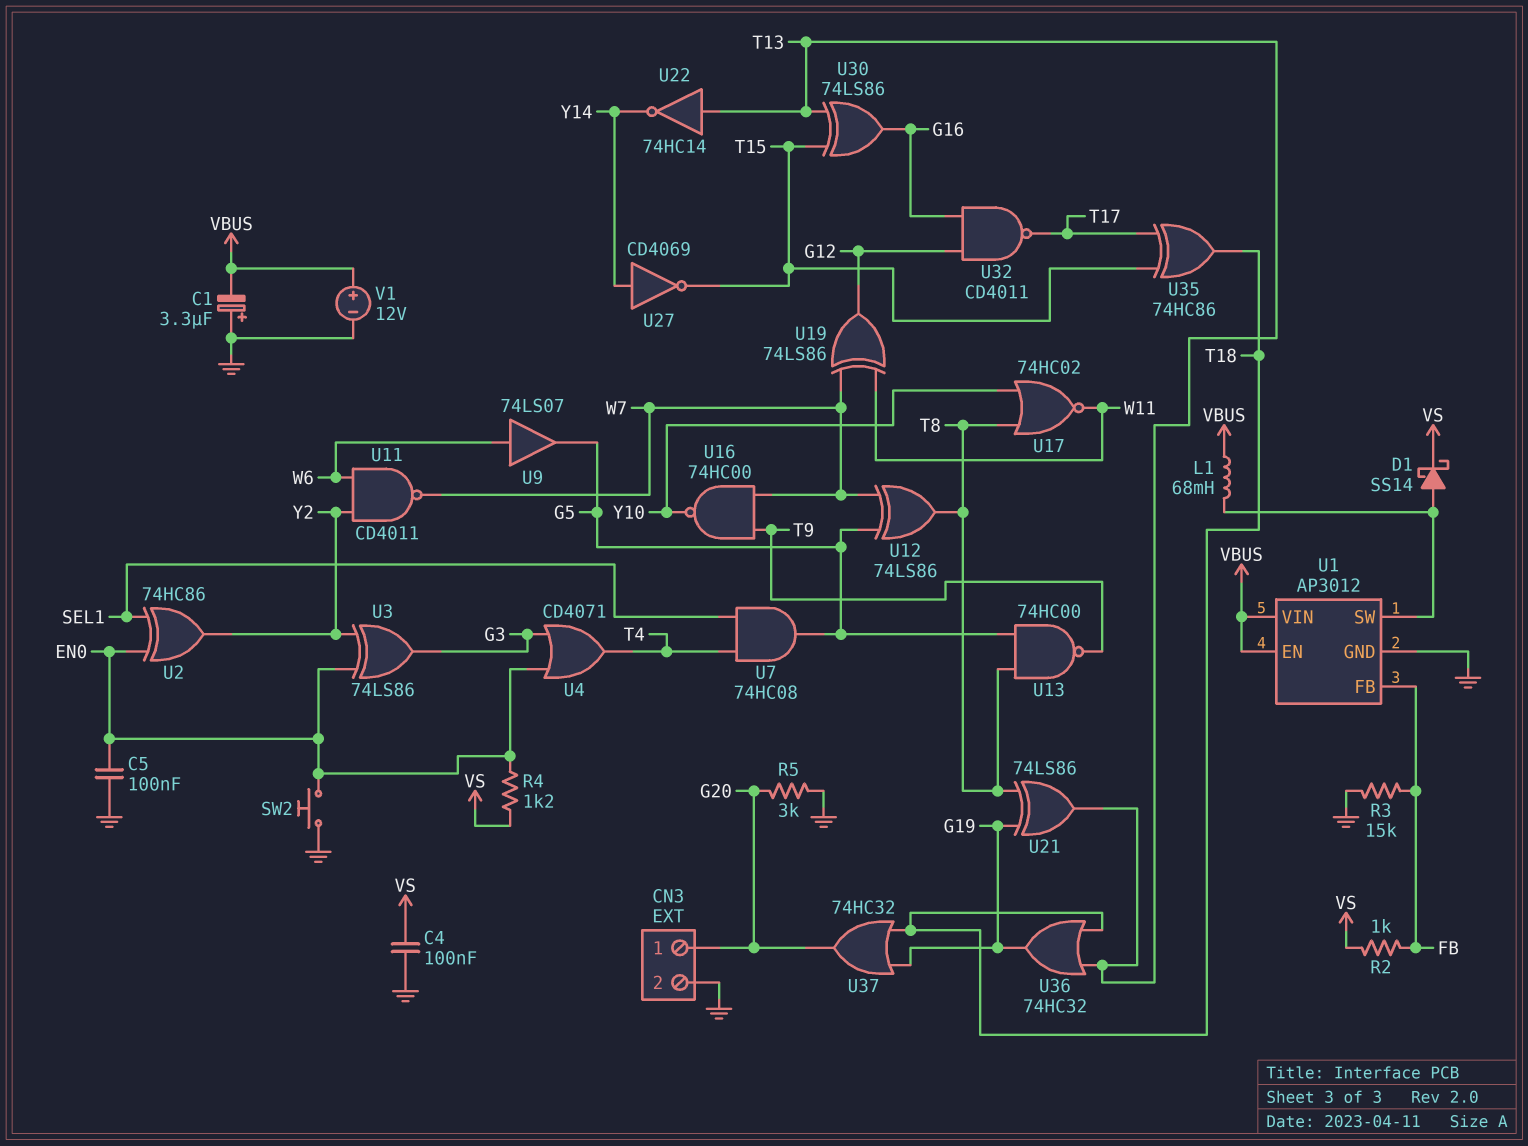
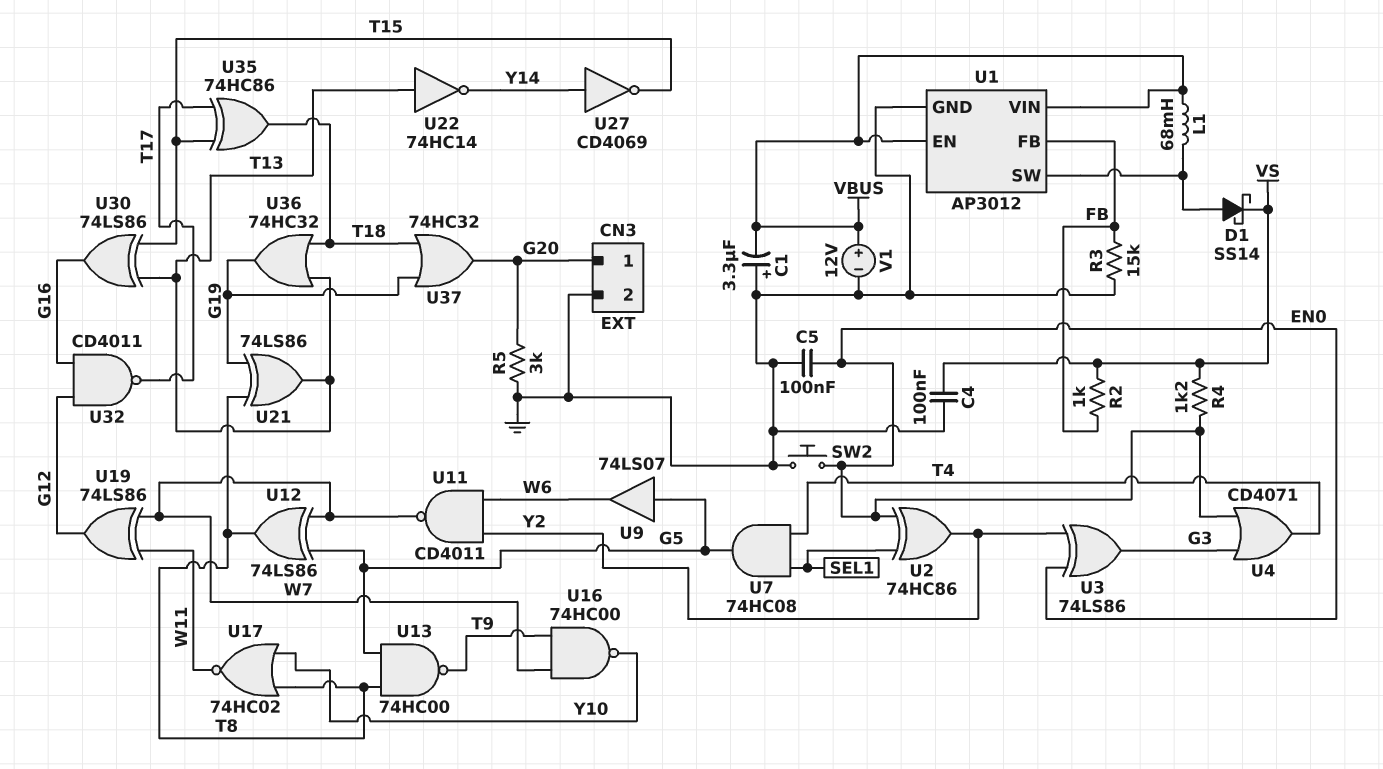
U9: buffer 74LS07 (in W6, out G5) -> buffer 74LS07 (in G5, out W6)

